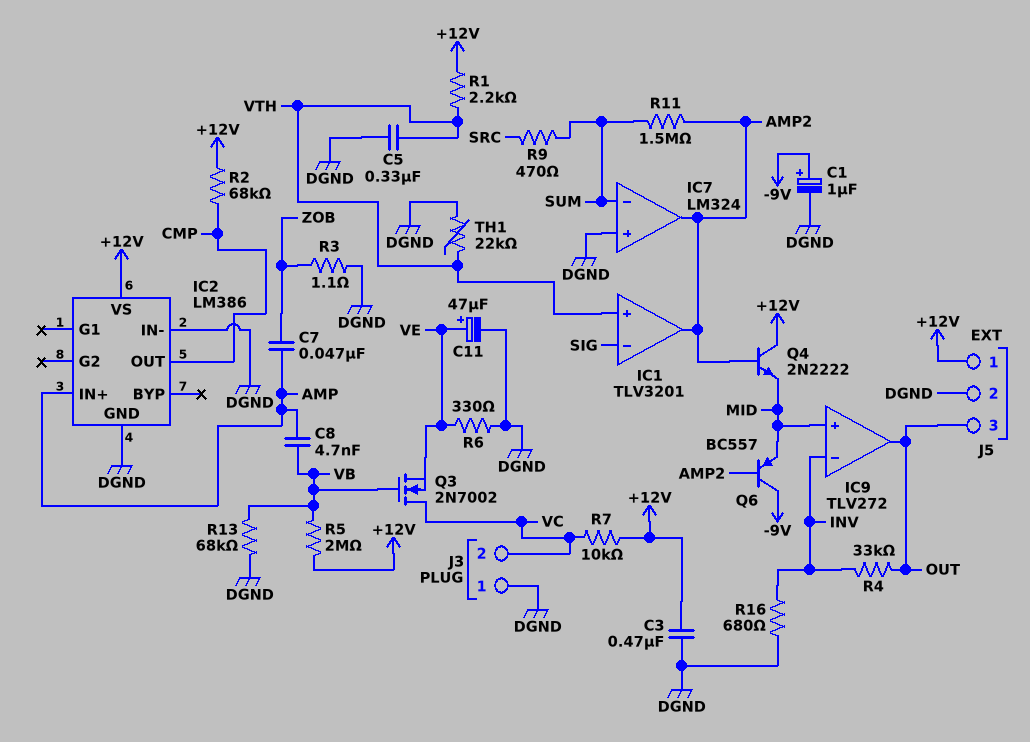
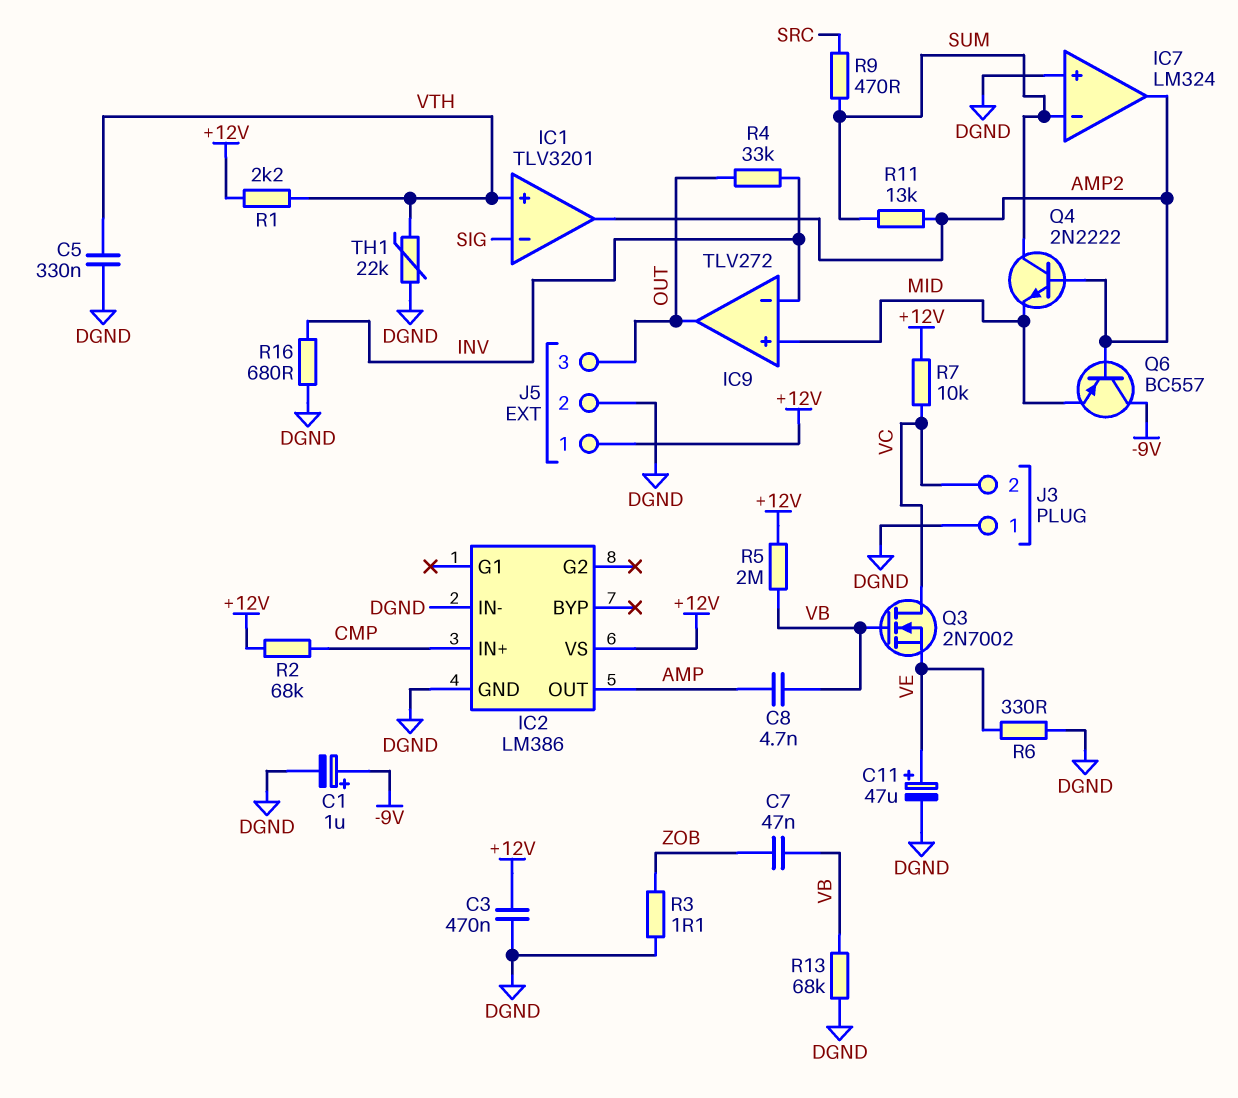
C7: 47nF (AMP, ZOB) -> 47nF (VB, ZOB)
IC2 pin IN+: AMP -> CMP
IC2 pin OUT: CMP -> AMP
Q4: NPN 2N2222 (B AMP2, C +12V, E MID) -> NPN 2N2222 (B AMP2, C SUM, E MID)
R11: 1.5M (AMP2, SUM) -> 13k (AMP2, SUM)

